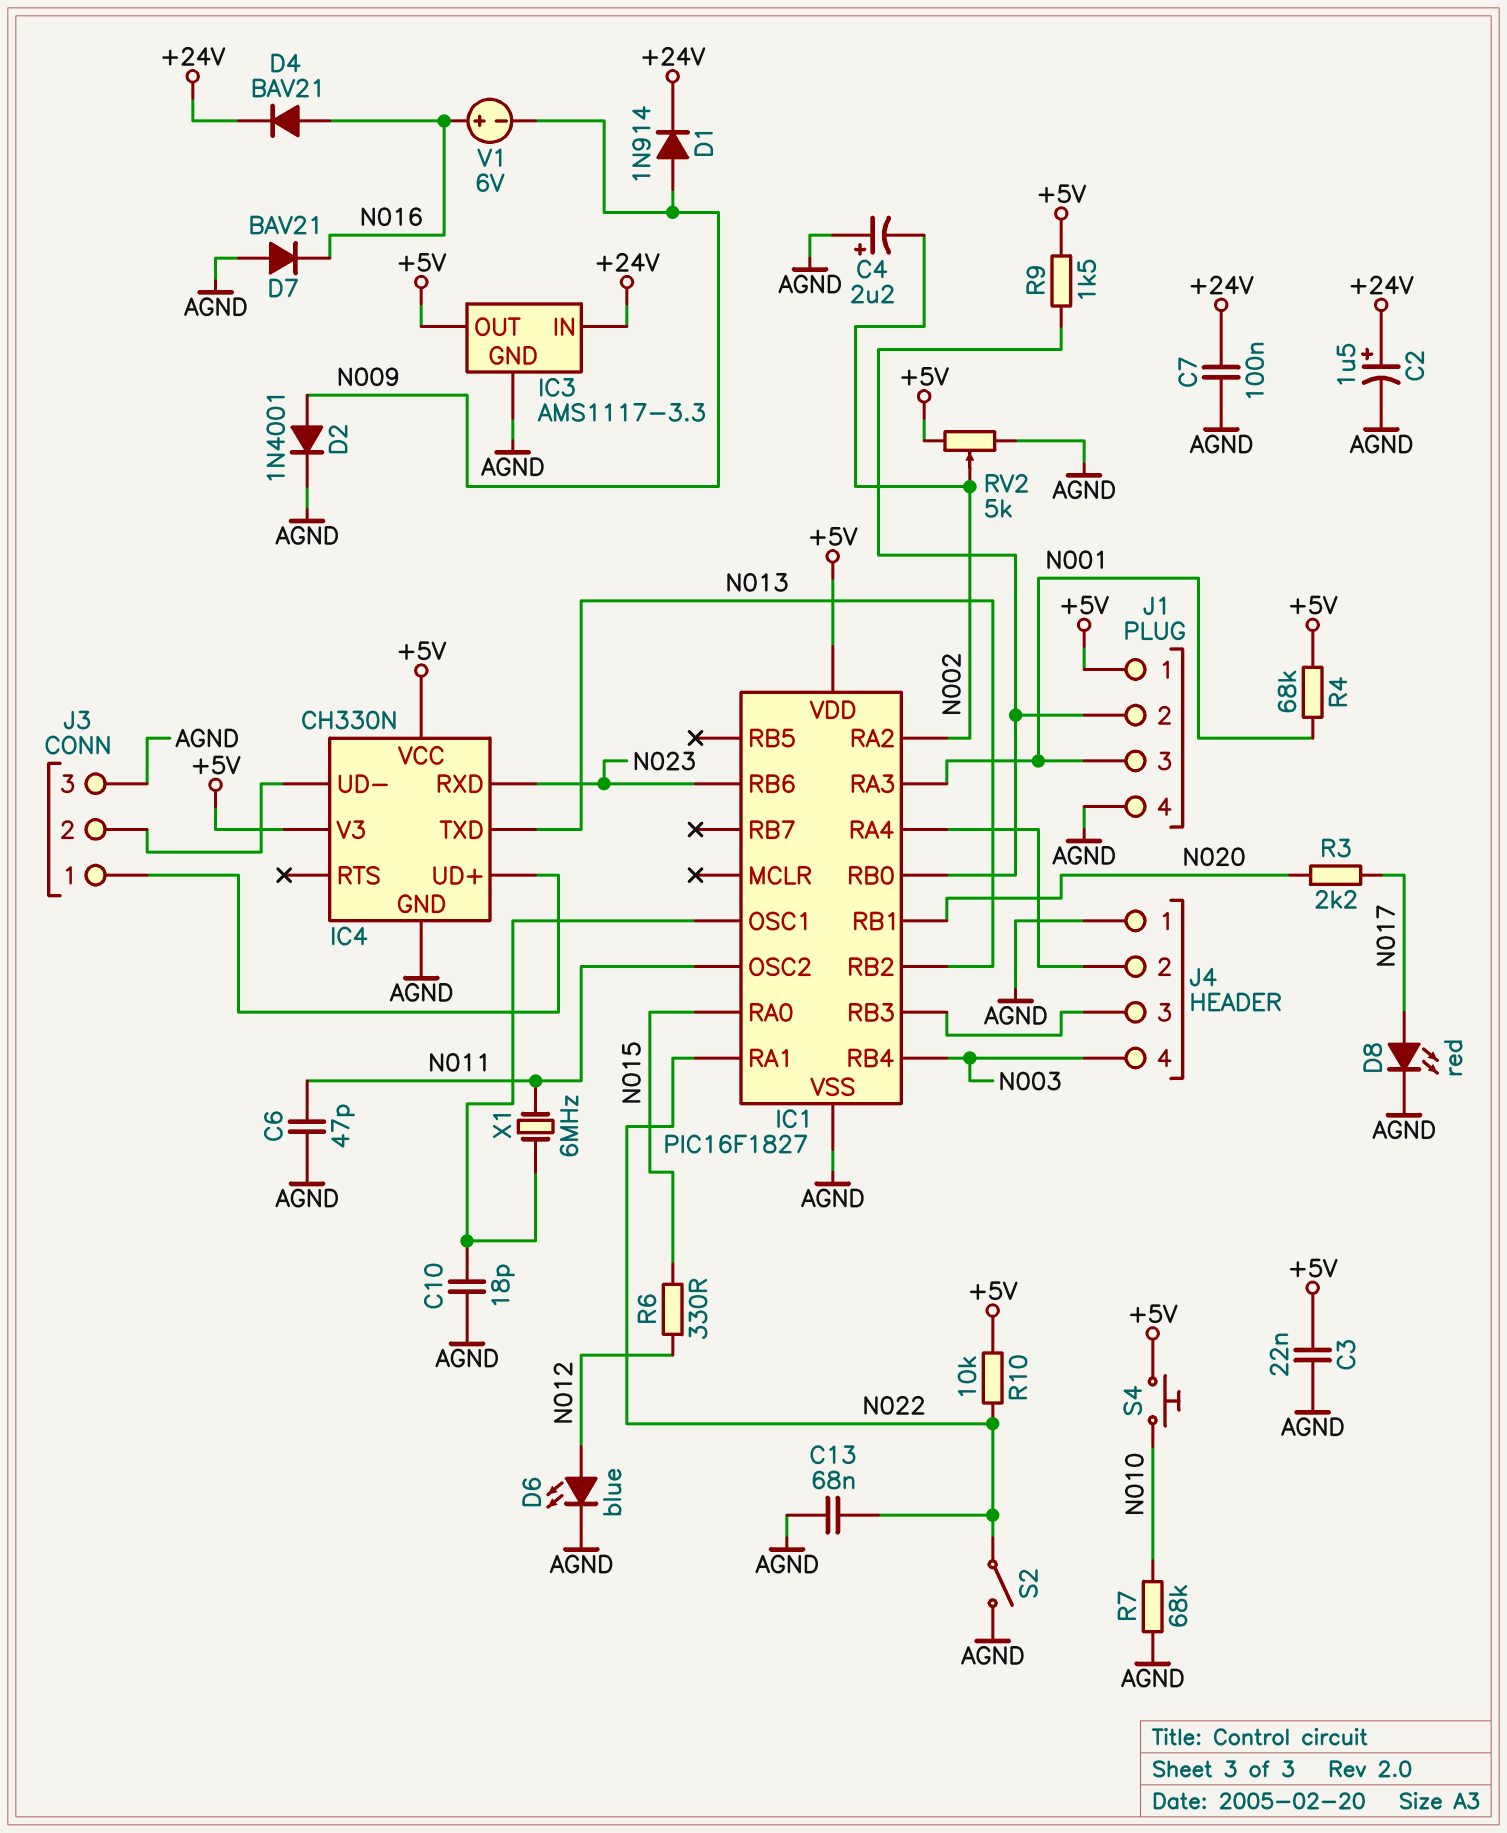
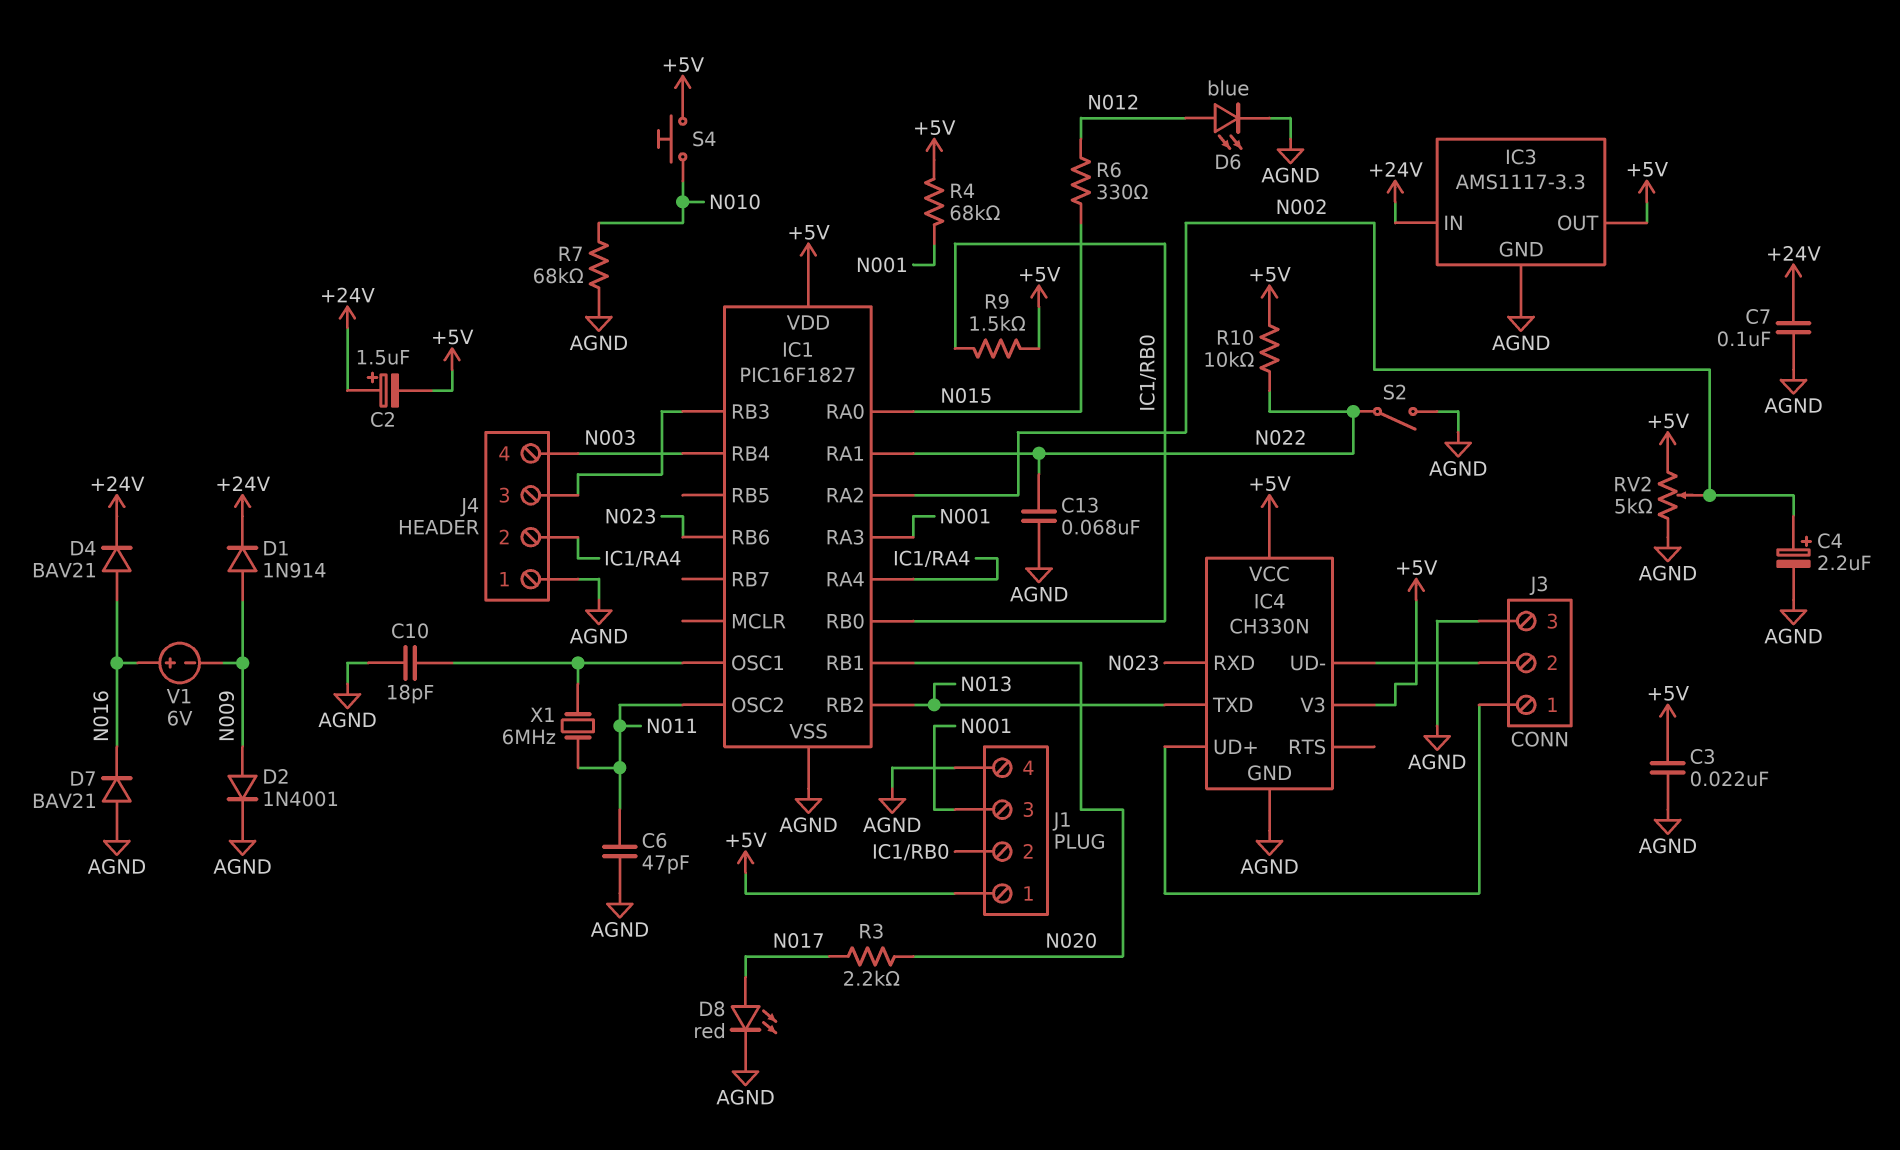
C2: 1.5uF (plus +24V, minus AGND) -> 1.5uF (plus +24V, minus +5V)
C4: 2.2uF (plus AGND, minus N002) -> 2.2uF (plus N002, minus AGND)

